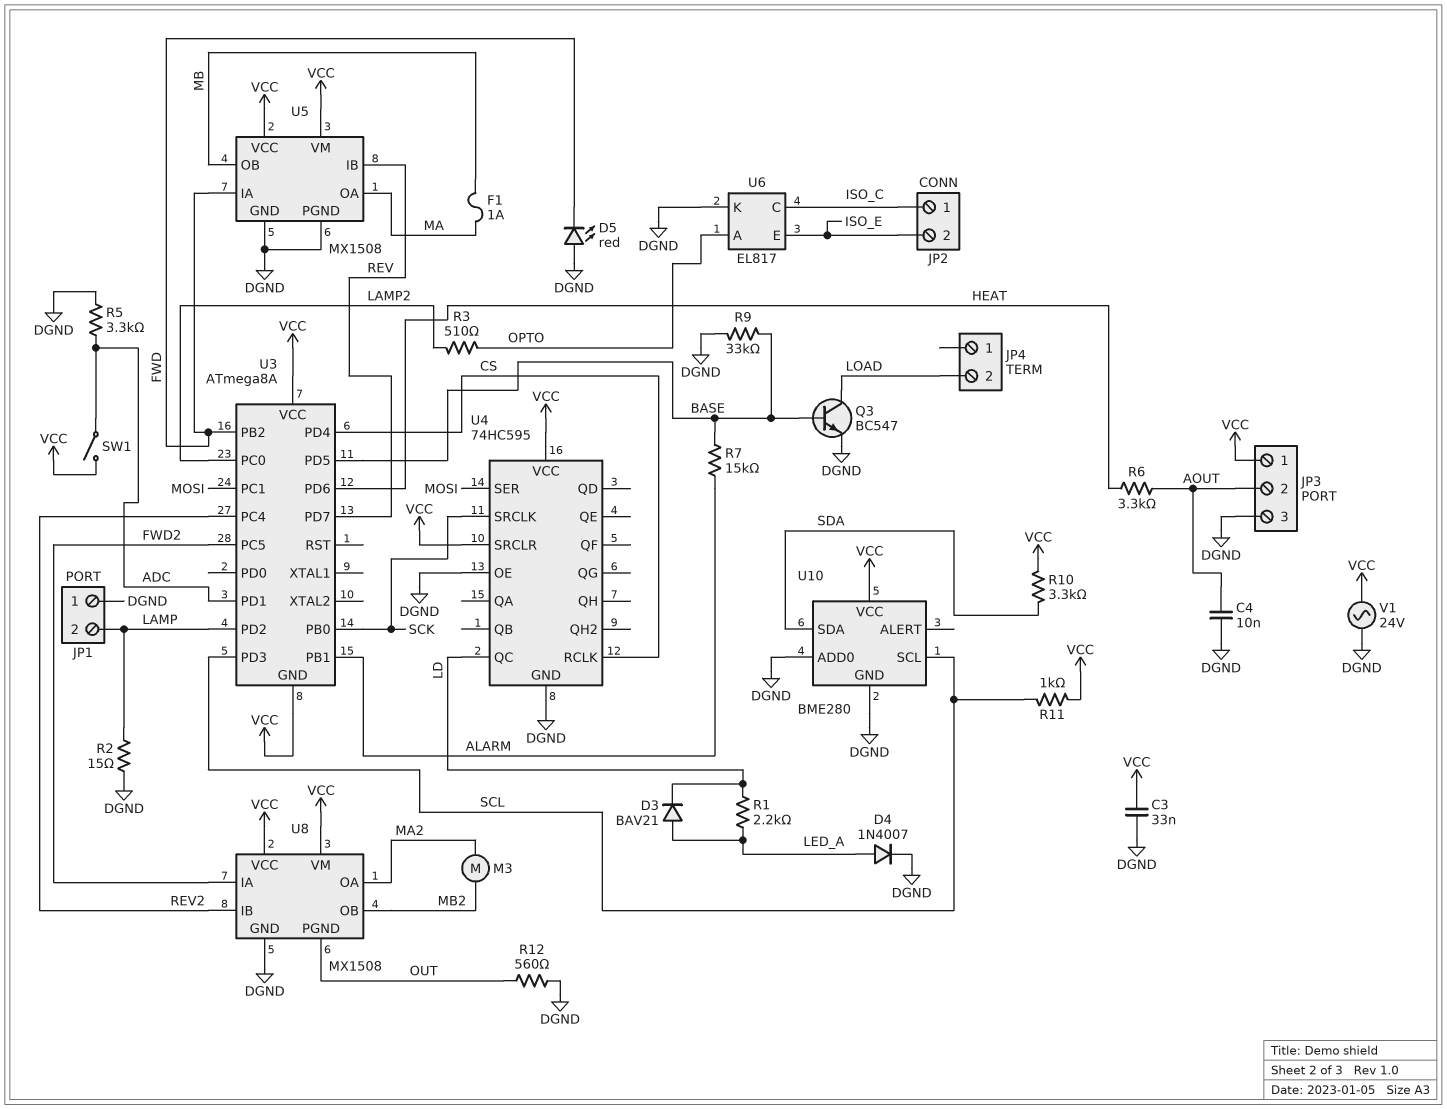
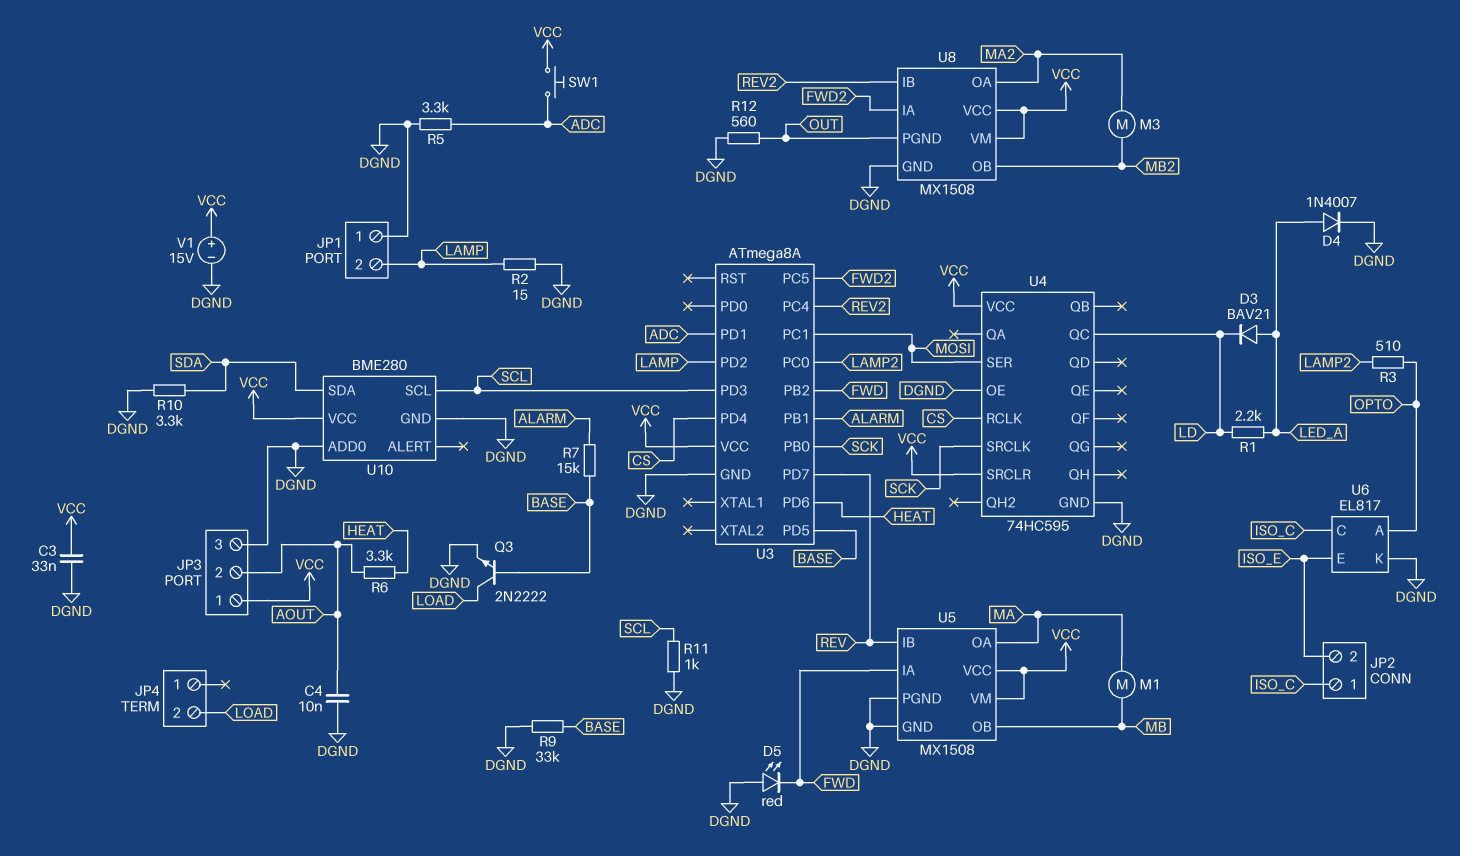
F1: 1A (MA, MB) -> none
M1: none -> motor (MA, MB)
Q3: NPN BC547 (B BASE, C LOAD, E DGND) -> NPN 2N2222 (B BASE, C LOAD, E DGND)
R10: 3.3k (SDA, VCC) -> 3.3k (DGND, SDA)
R11: 1k (SCL, VCC) -> 1k (DGND, SCL)
SW1: switch (ADC, VCC) -> button (ADC, VCC)
U3 pin GND: VCC -> DGND
V1: AC 24V (DGND, VCC) -> 15V (plus VCC, minus DGND)

